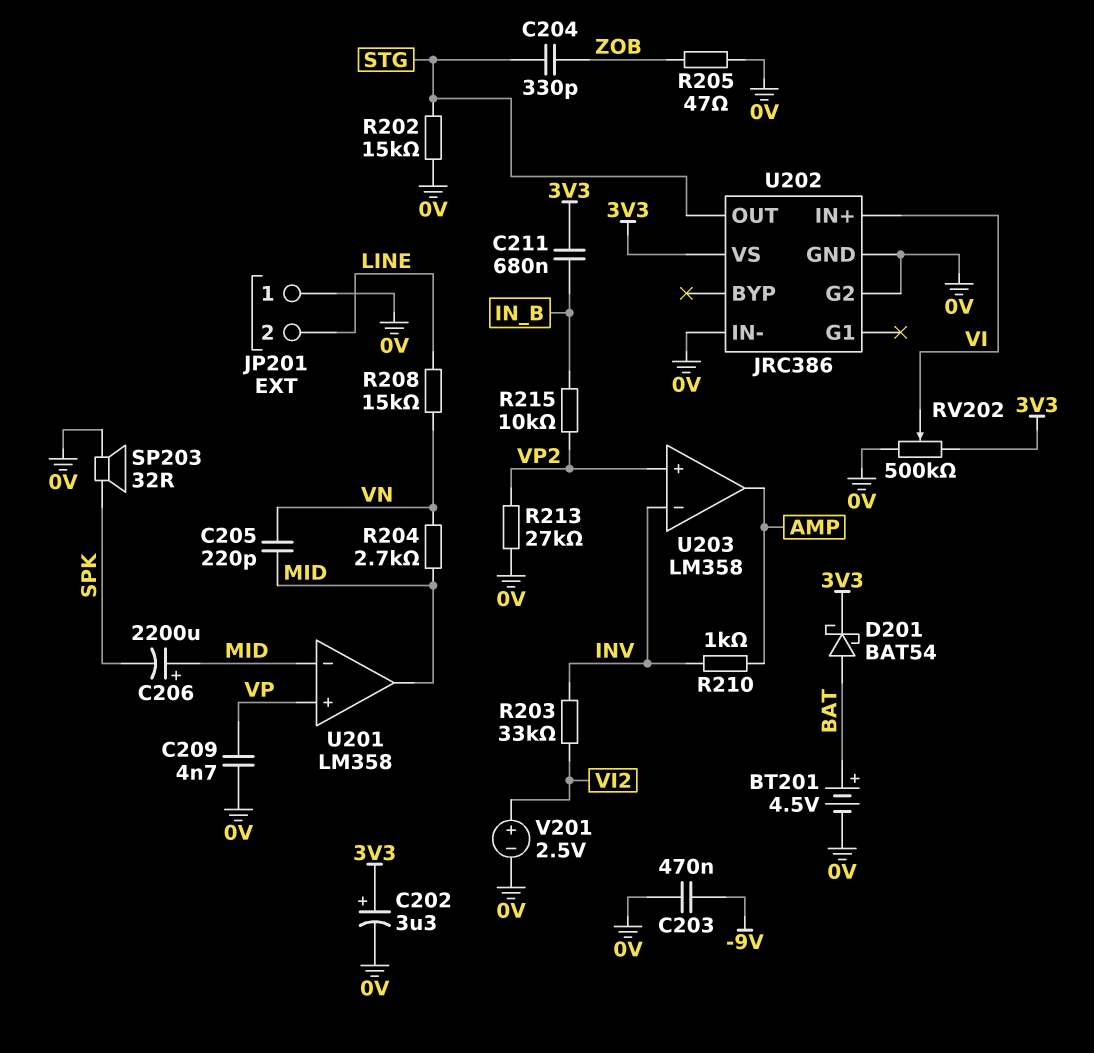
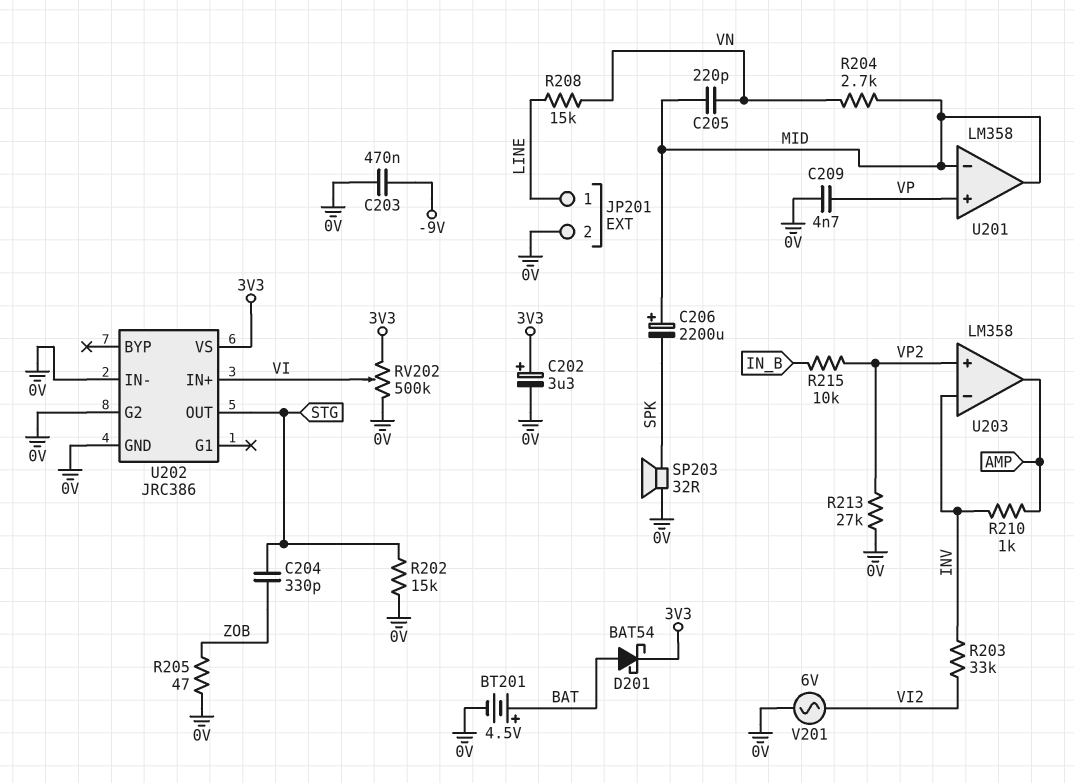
C211: 680nF (3V3, IN_B) -> none
JP201 pin 1: 0V -> LINE
JP201 pin 2: LINE -> 0V
V201: 2.5V (plus VI2, minus 0V) -> AC 6V (0V, VI2)

